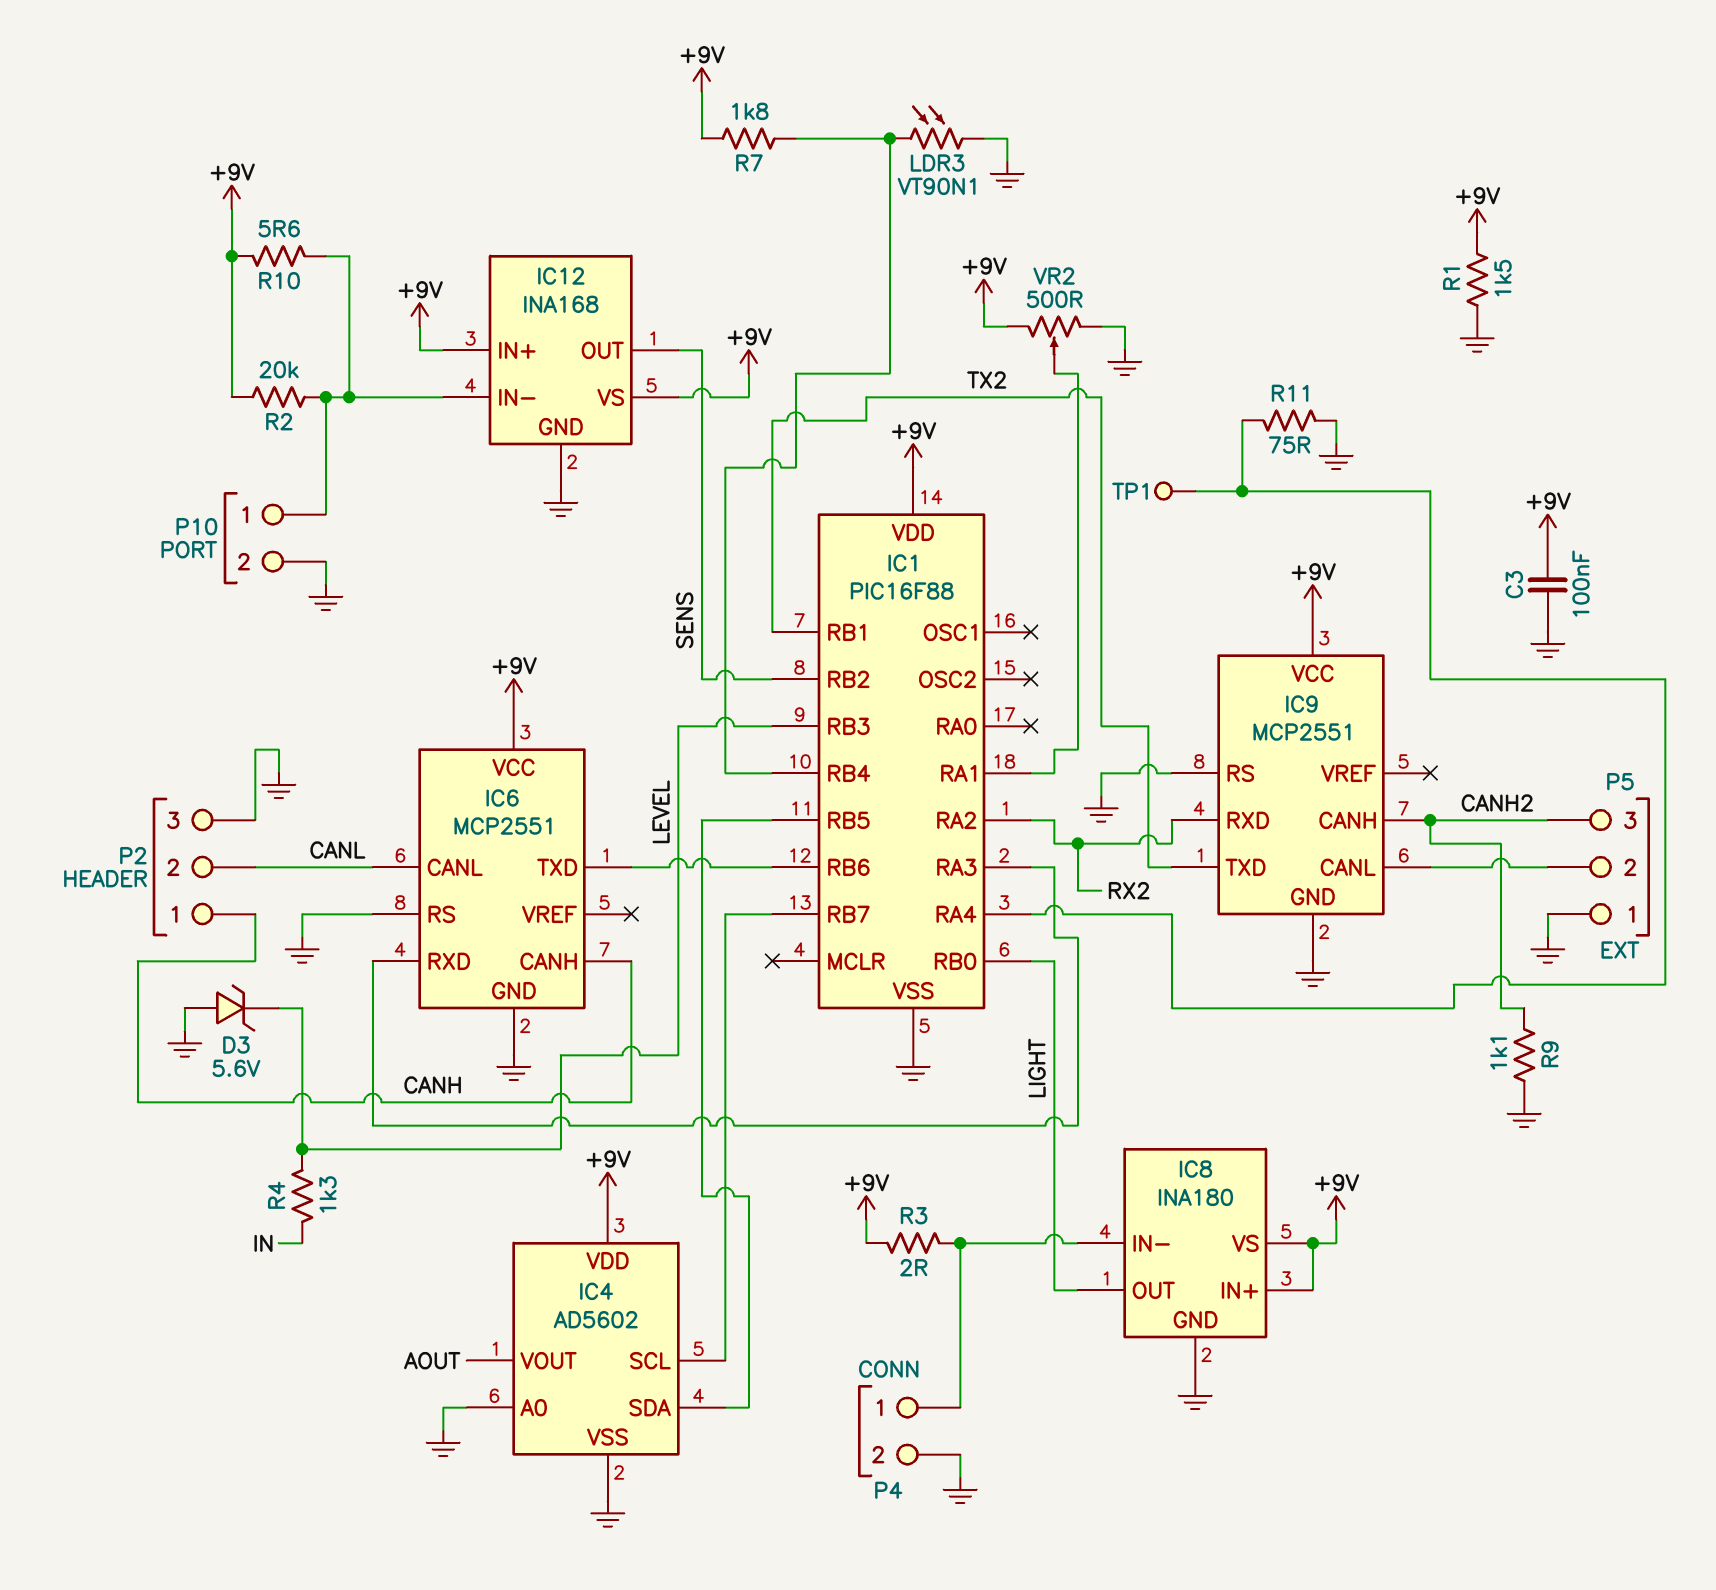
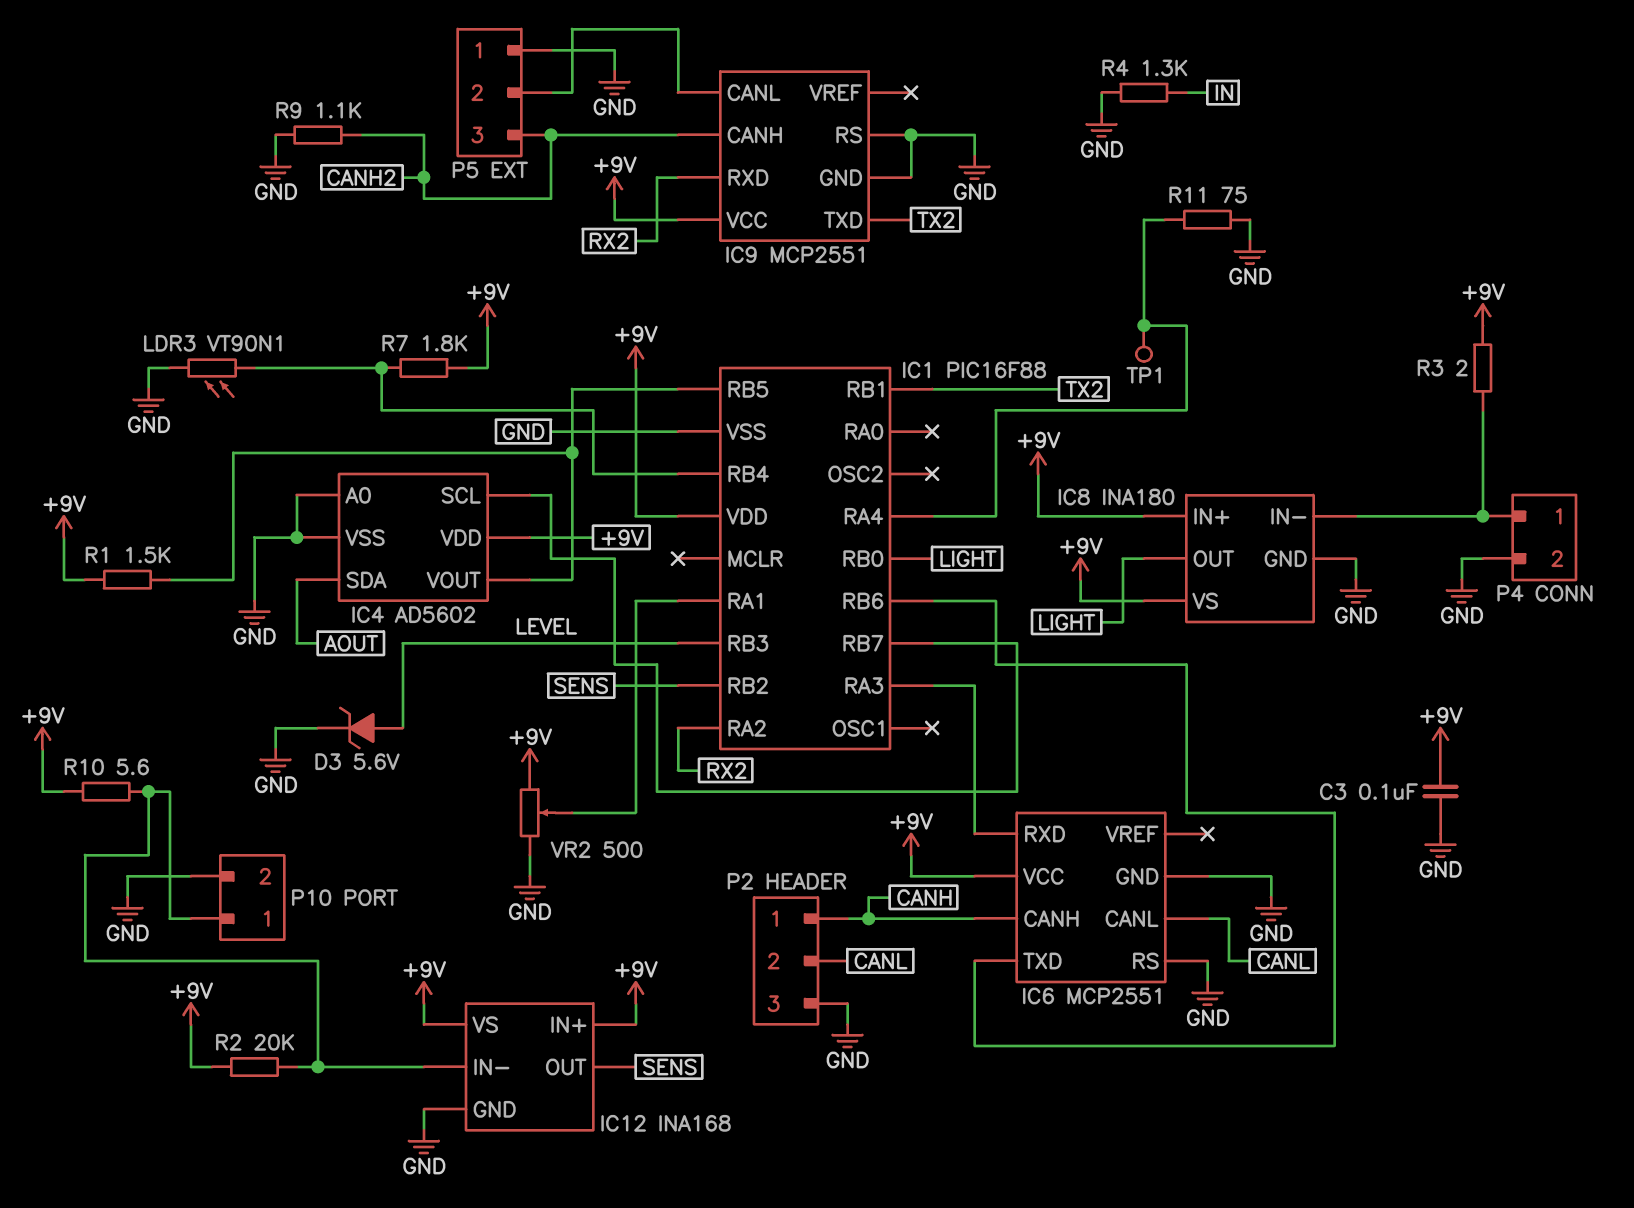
D3: zener 5.6V (A GND, K LEVEL) -> zener 5.6V (A LEVEL, K GND)
IC4 pin SDA: IC1/RB5 -> AOUT
IC4 pin VOUT: AOUT -> IC1/RB5
R1: 1.5k (+9V, GND) -> 1.5k (+9V, IC1/RB5)
R4: 1.3k (IN, LEVEL) -> 1.3k (GND, IN)

